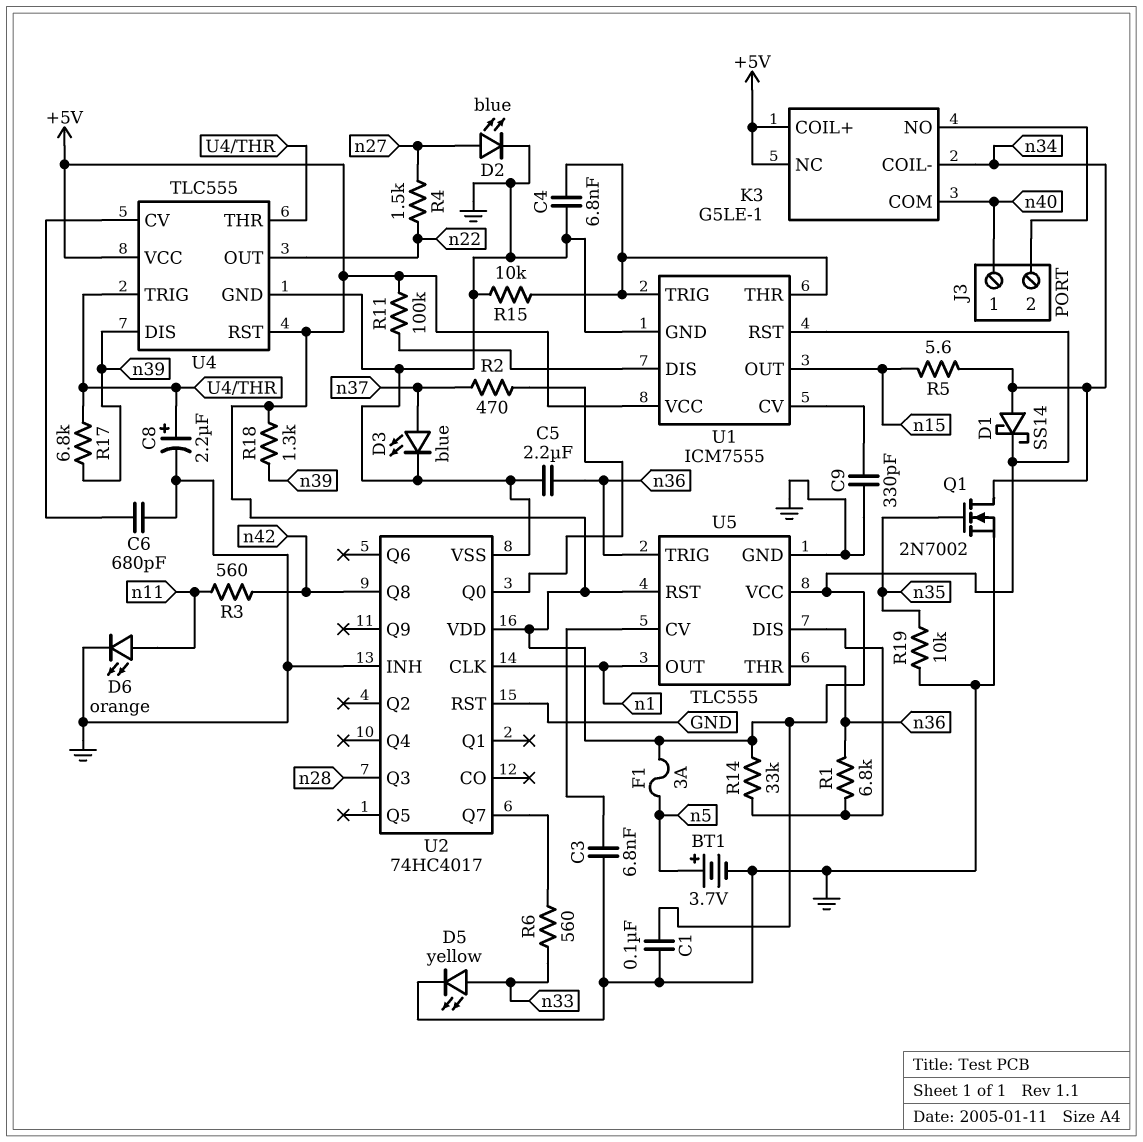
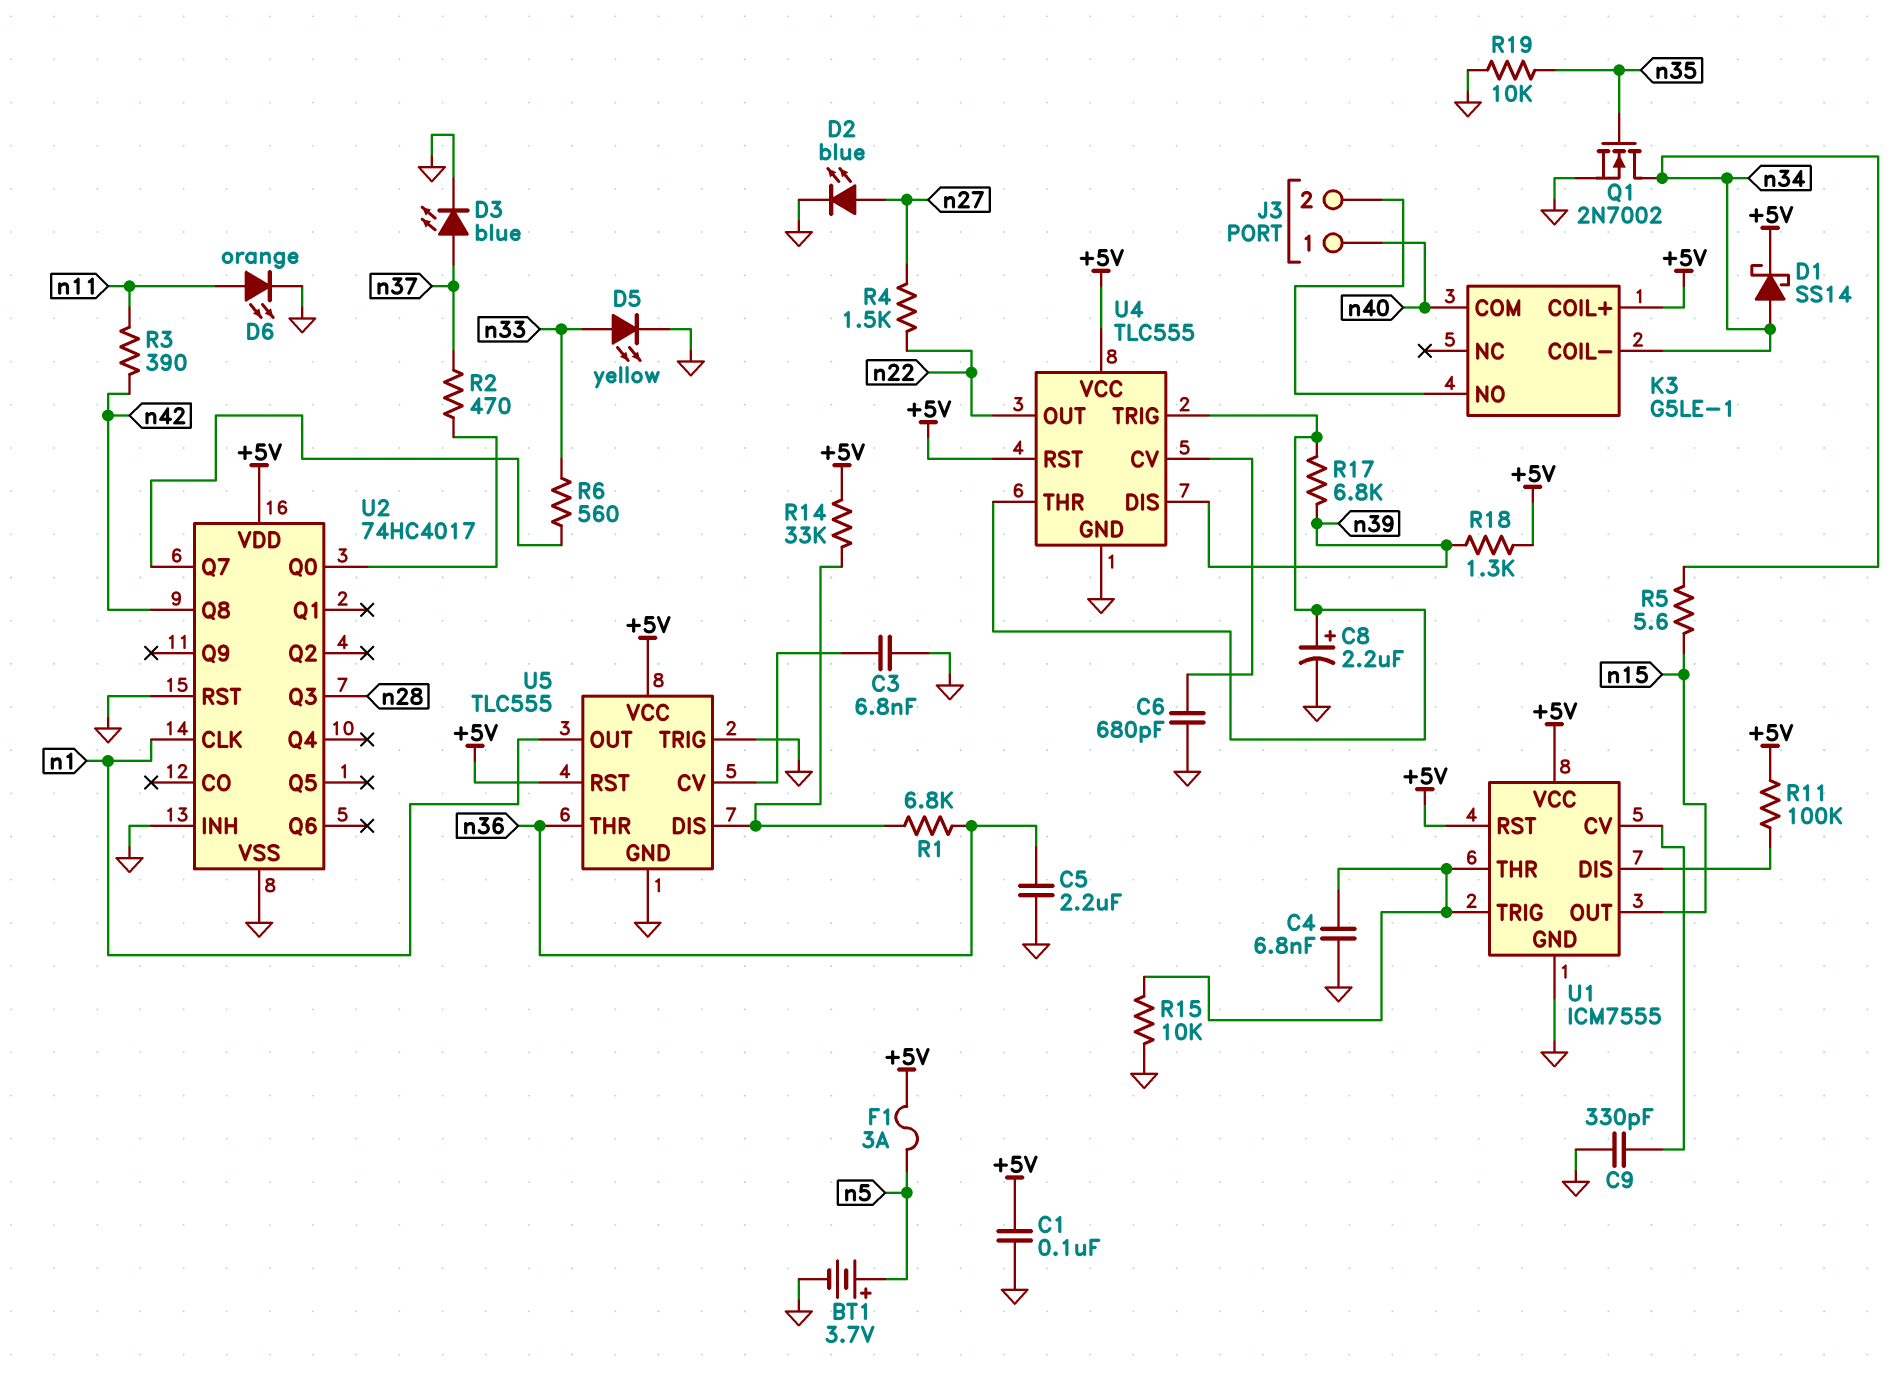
K3 pin NC: +5V -> none
R3: 560 (n11, n42) -> 390 (n11, n42)
U5 pin TRIG: n36 -> GND

